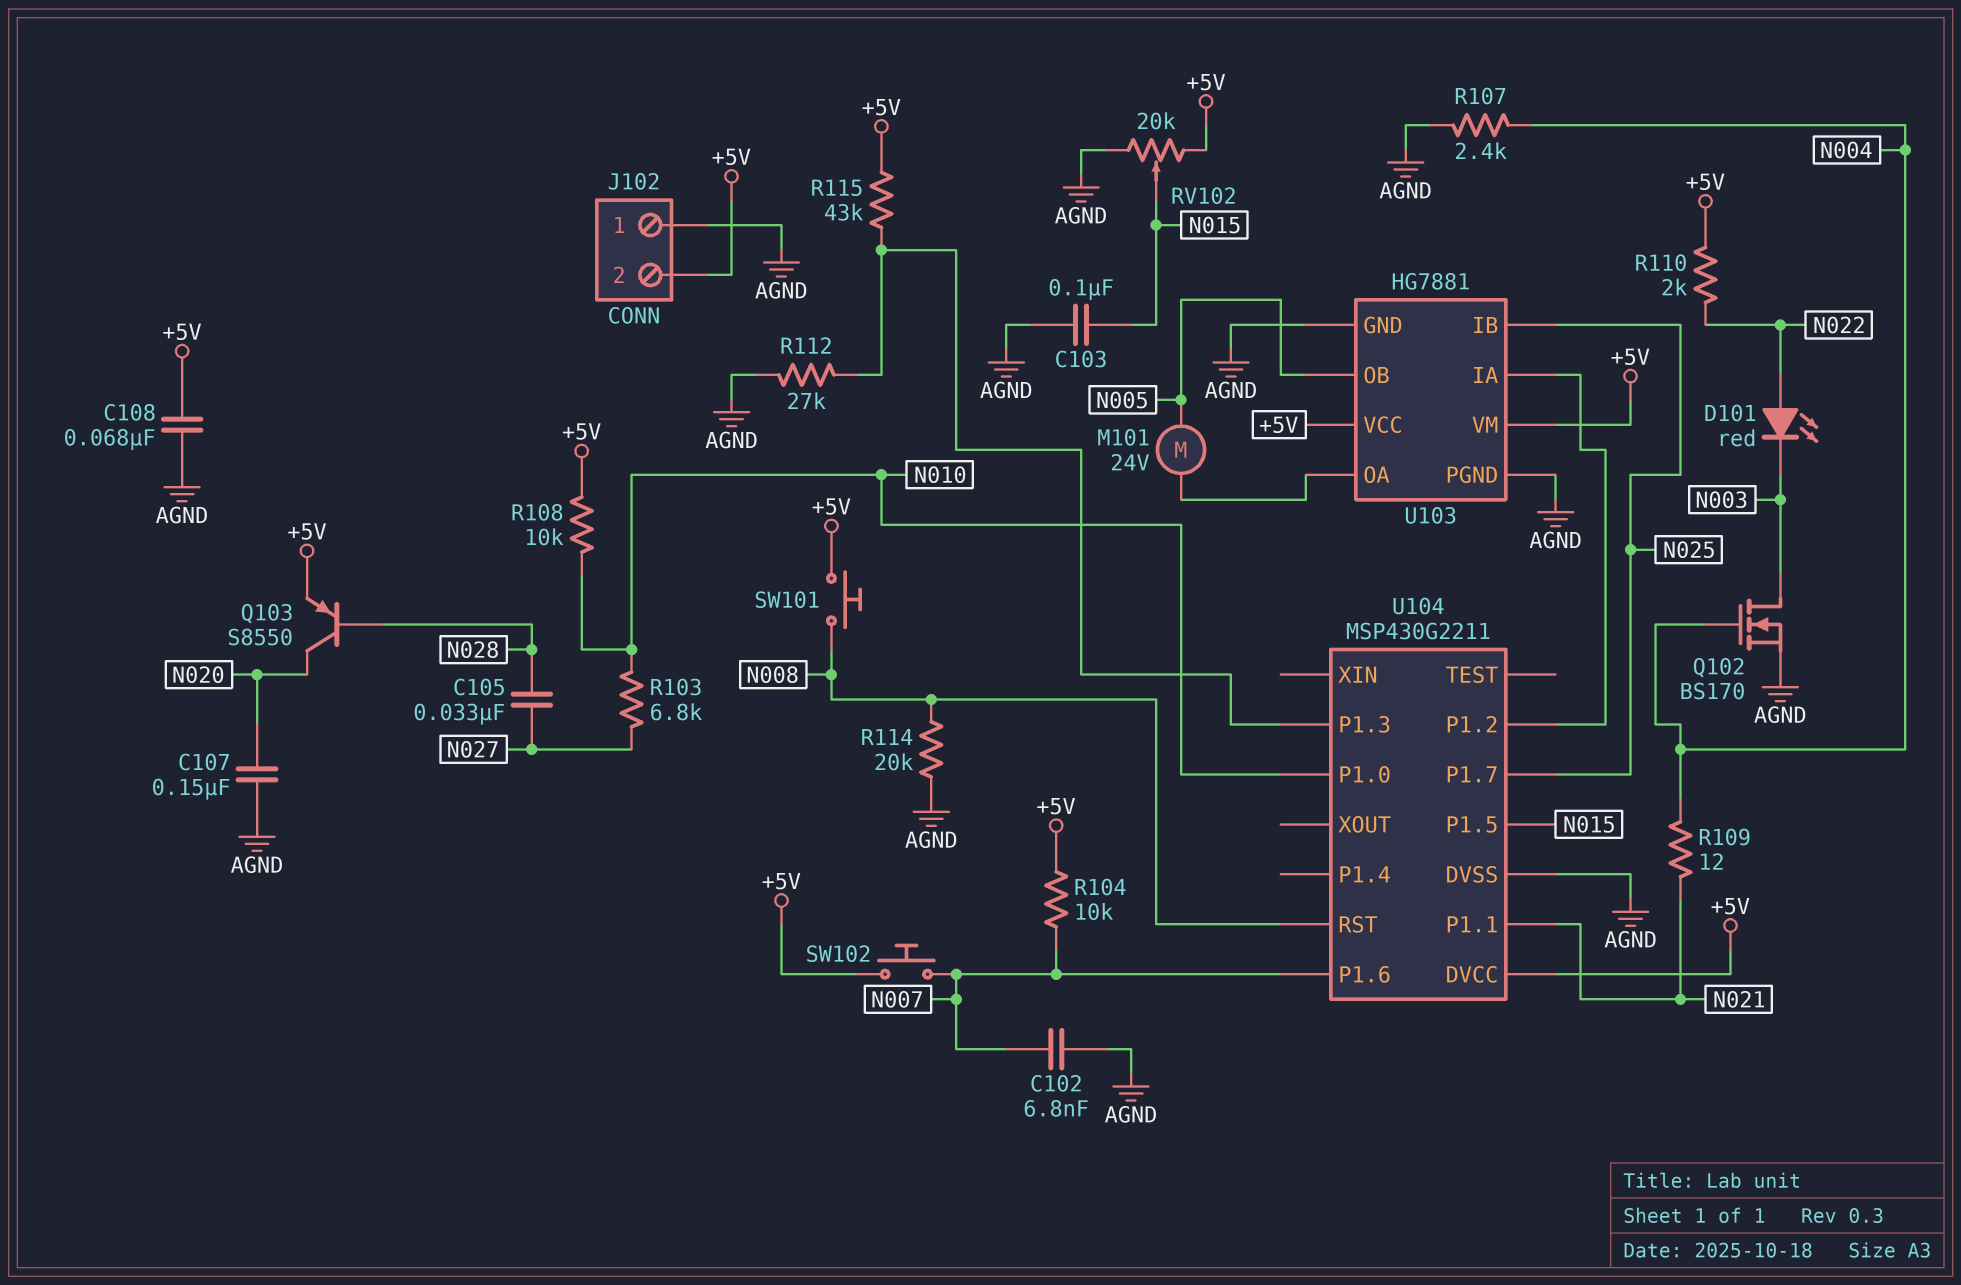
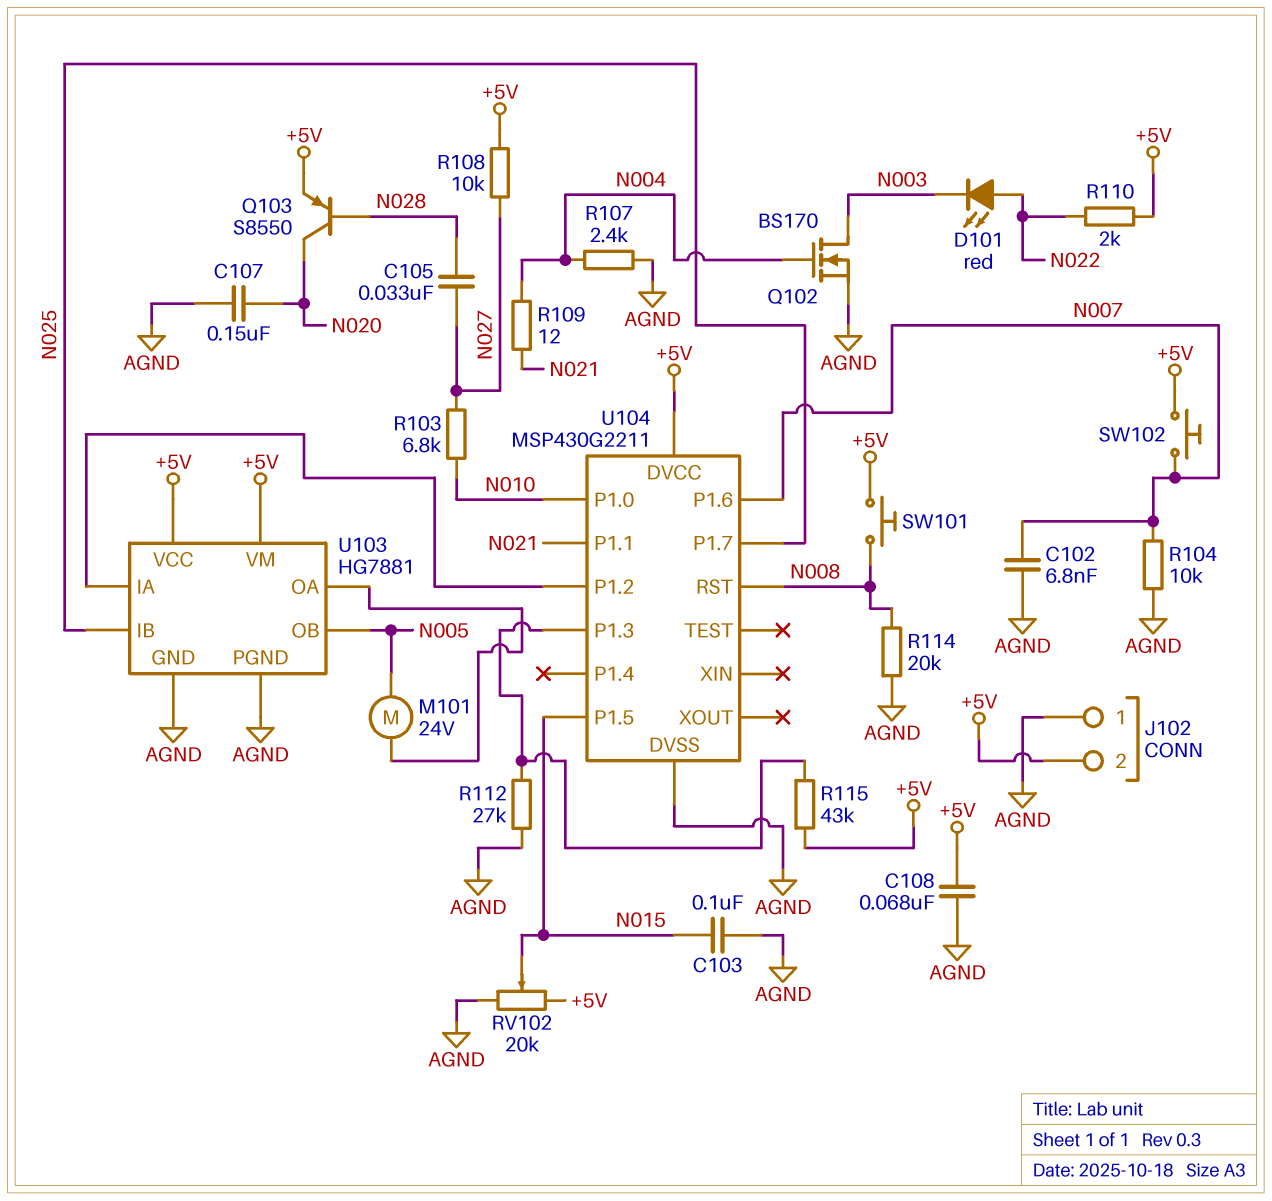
R104: 10k (+5V, N007) -> 10k (AGND, N007)
R108: 10k (+5V, N010) -> 10k (+5V, N027)

